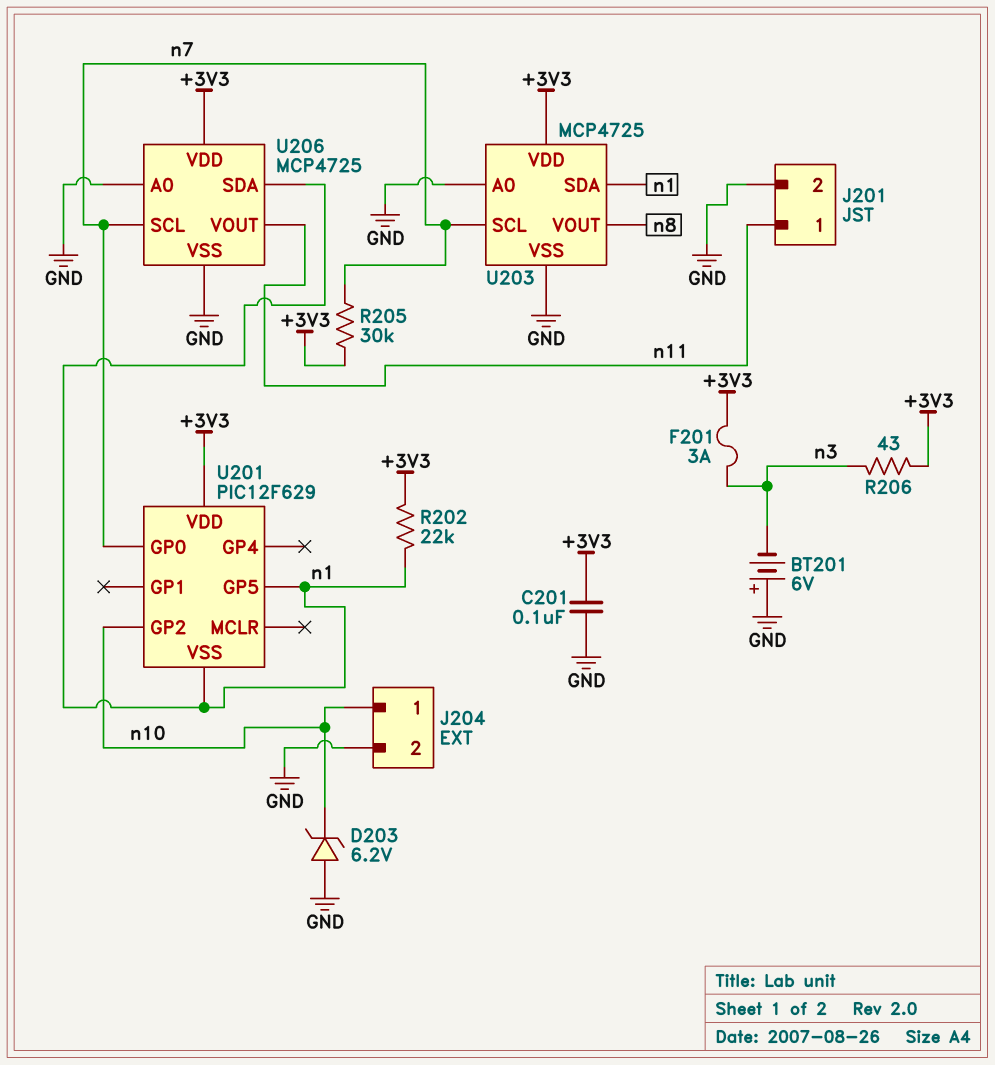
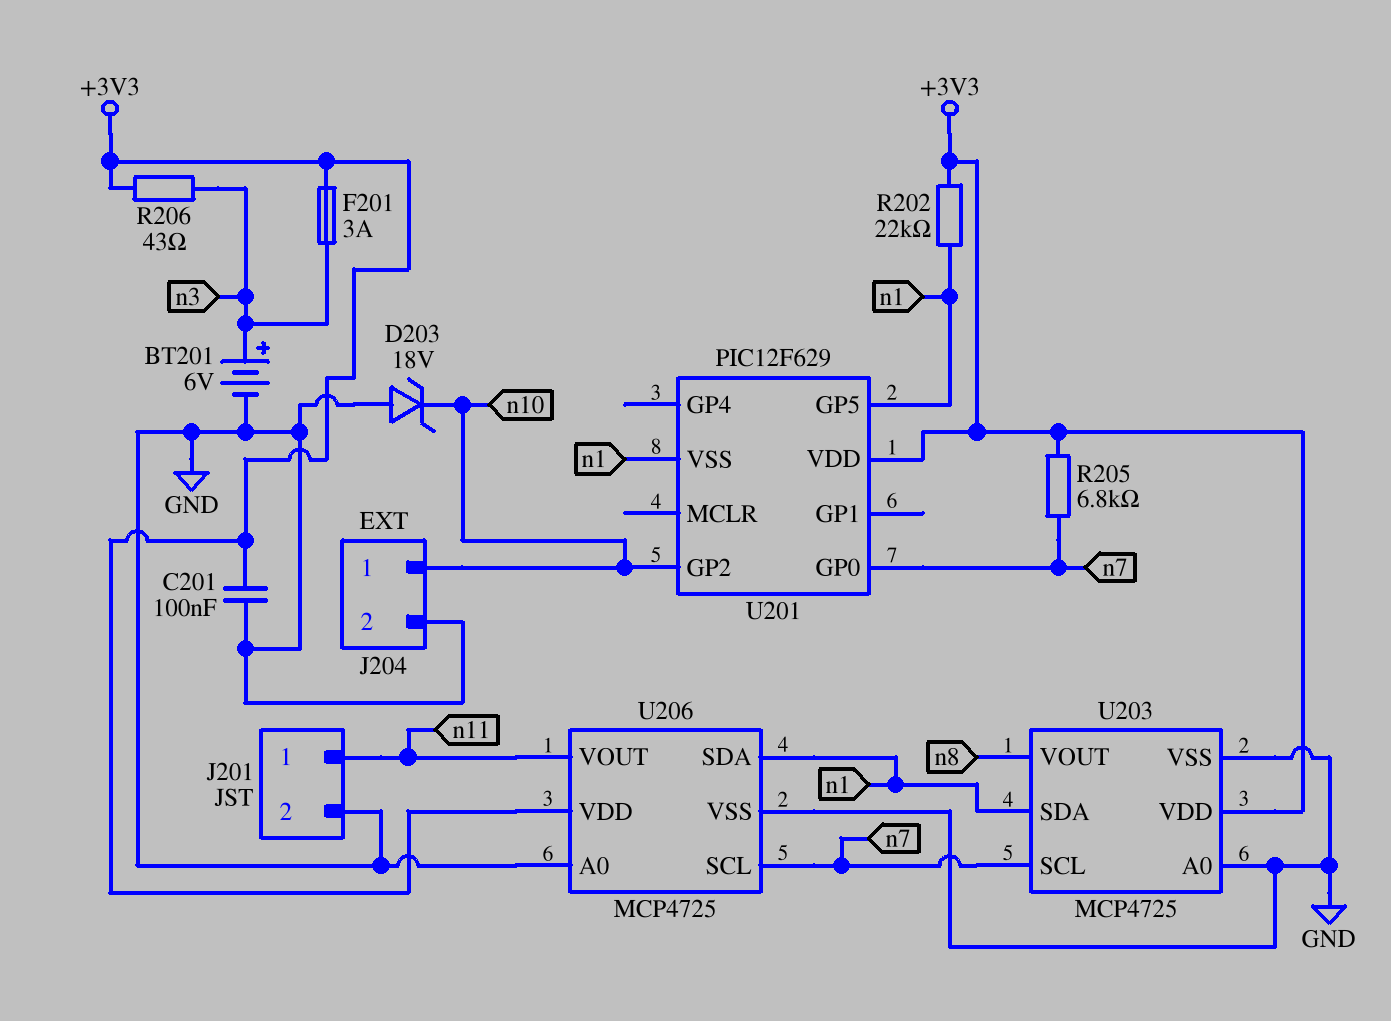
BT201: 6V (plus GND, minus n3) -> 6V (plus n3, minus GND)
D203: zener 6.2V (A GND, K n10) -> zener 18V (A GND, K n10)
R205: 30k (+3V3, n7) -> 6.8k (+3V3, n7)

